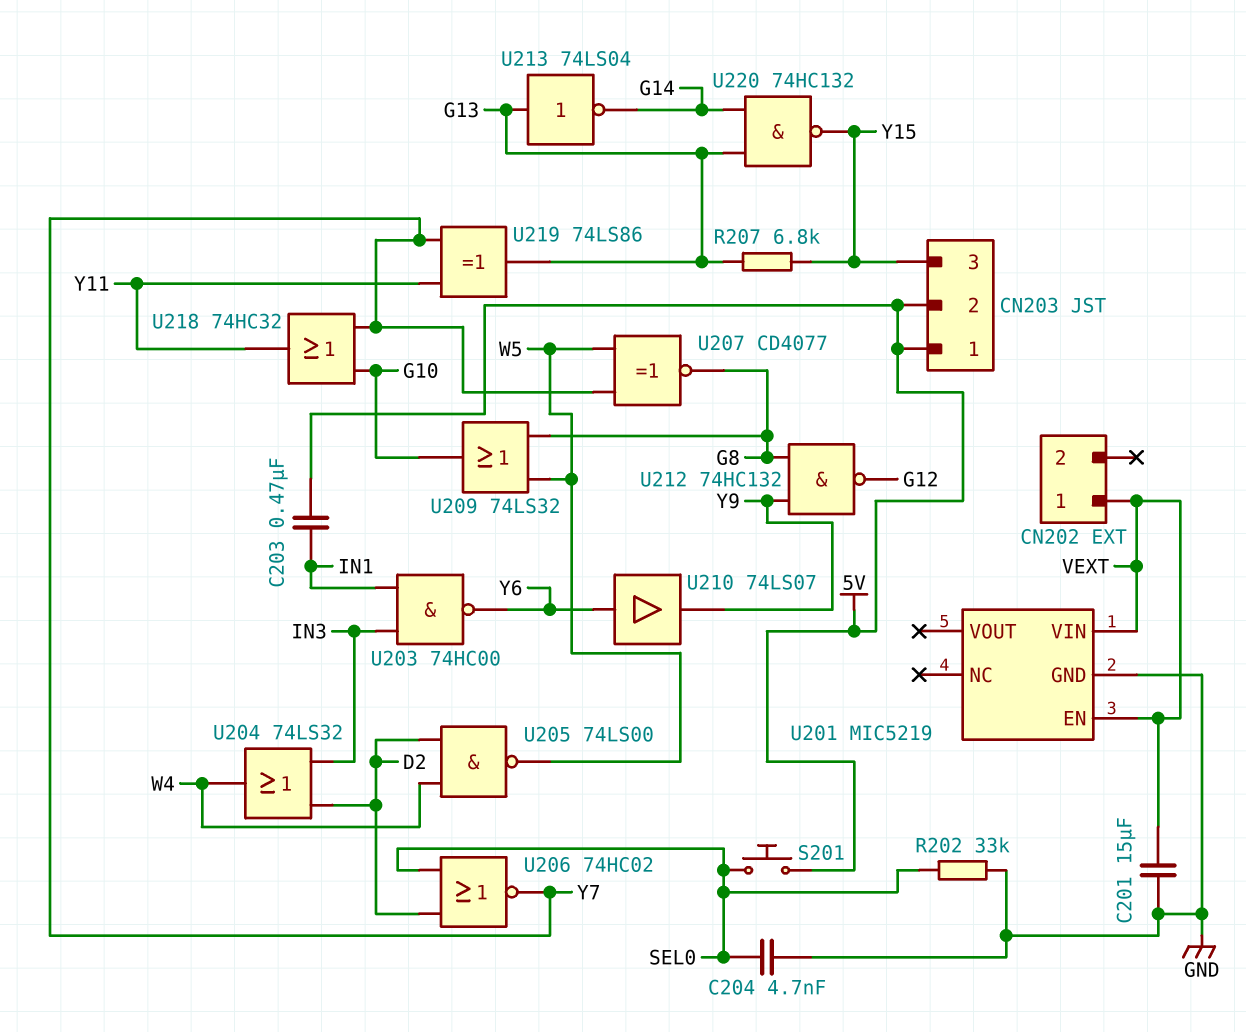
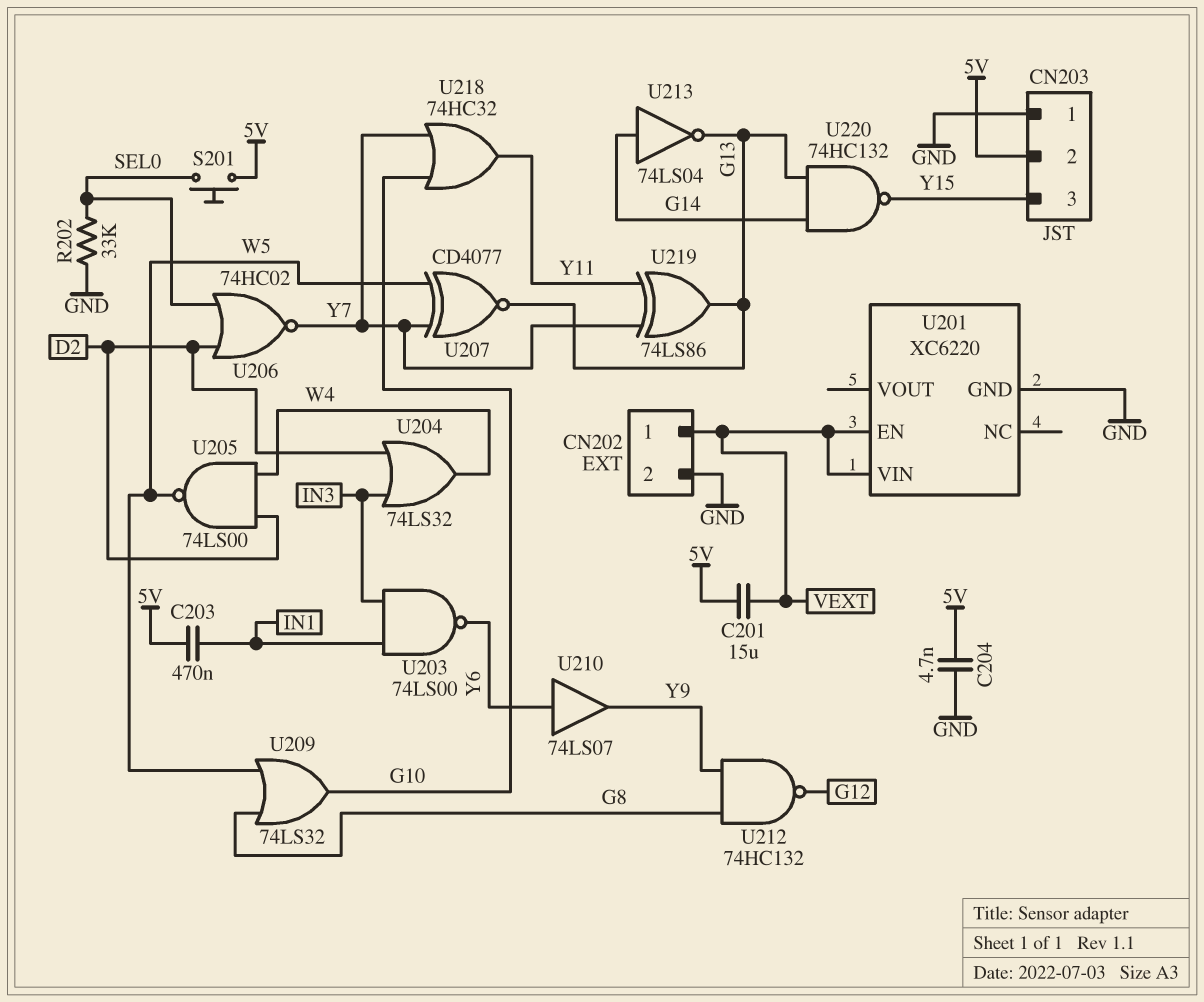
C201: 15uF (GND, VEXT) -> 15uF (5V, VEXT)
C204: 4.7nF (GND, SEL0) -> 4.7nF (5V, GND)
CN202 pin 2: none -> GND
CN203 pin 1: 5V -> GND
R207: 6.8k (G13, Y15) -> none
U201: MIC5219 -> XC6220
U203: NAND 74HC00 (in IN1, in IN3, out Y6) -> NAND 74LS00 (in IN1, in IN3, out Y6)
U207: XNOR CD4077 (in W5, in Y7, out G8) -> XNOR CD4077 (in W5, in Y7, out G13)
U213: NOT 74LS04 (in G13, out G14) -> NOT 74LS04 (in G14, out G13)

